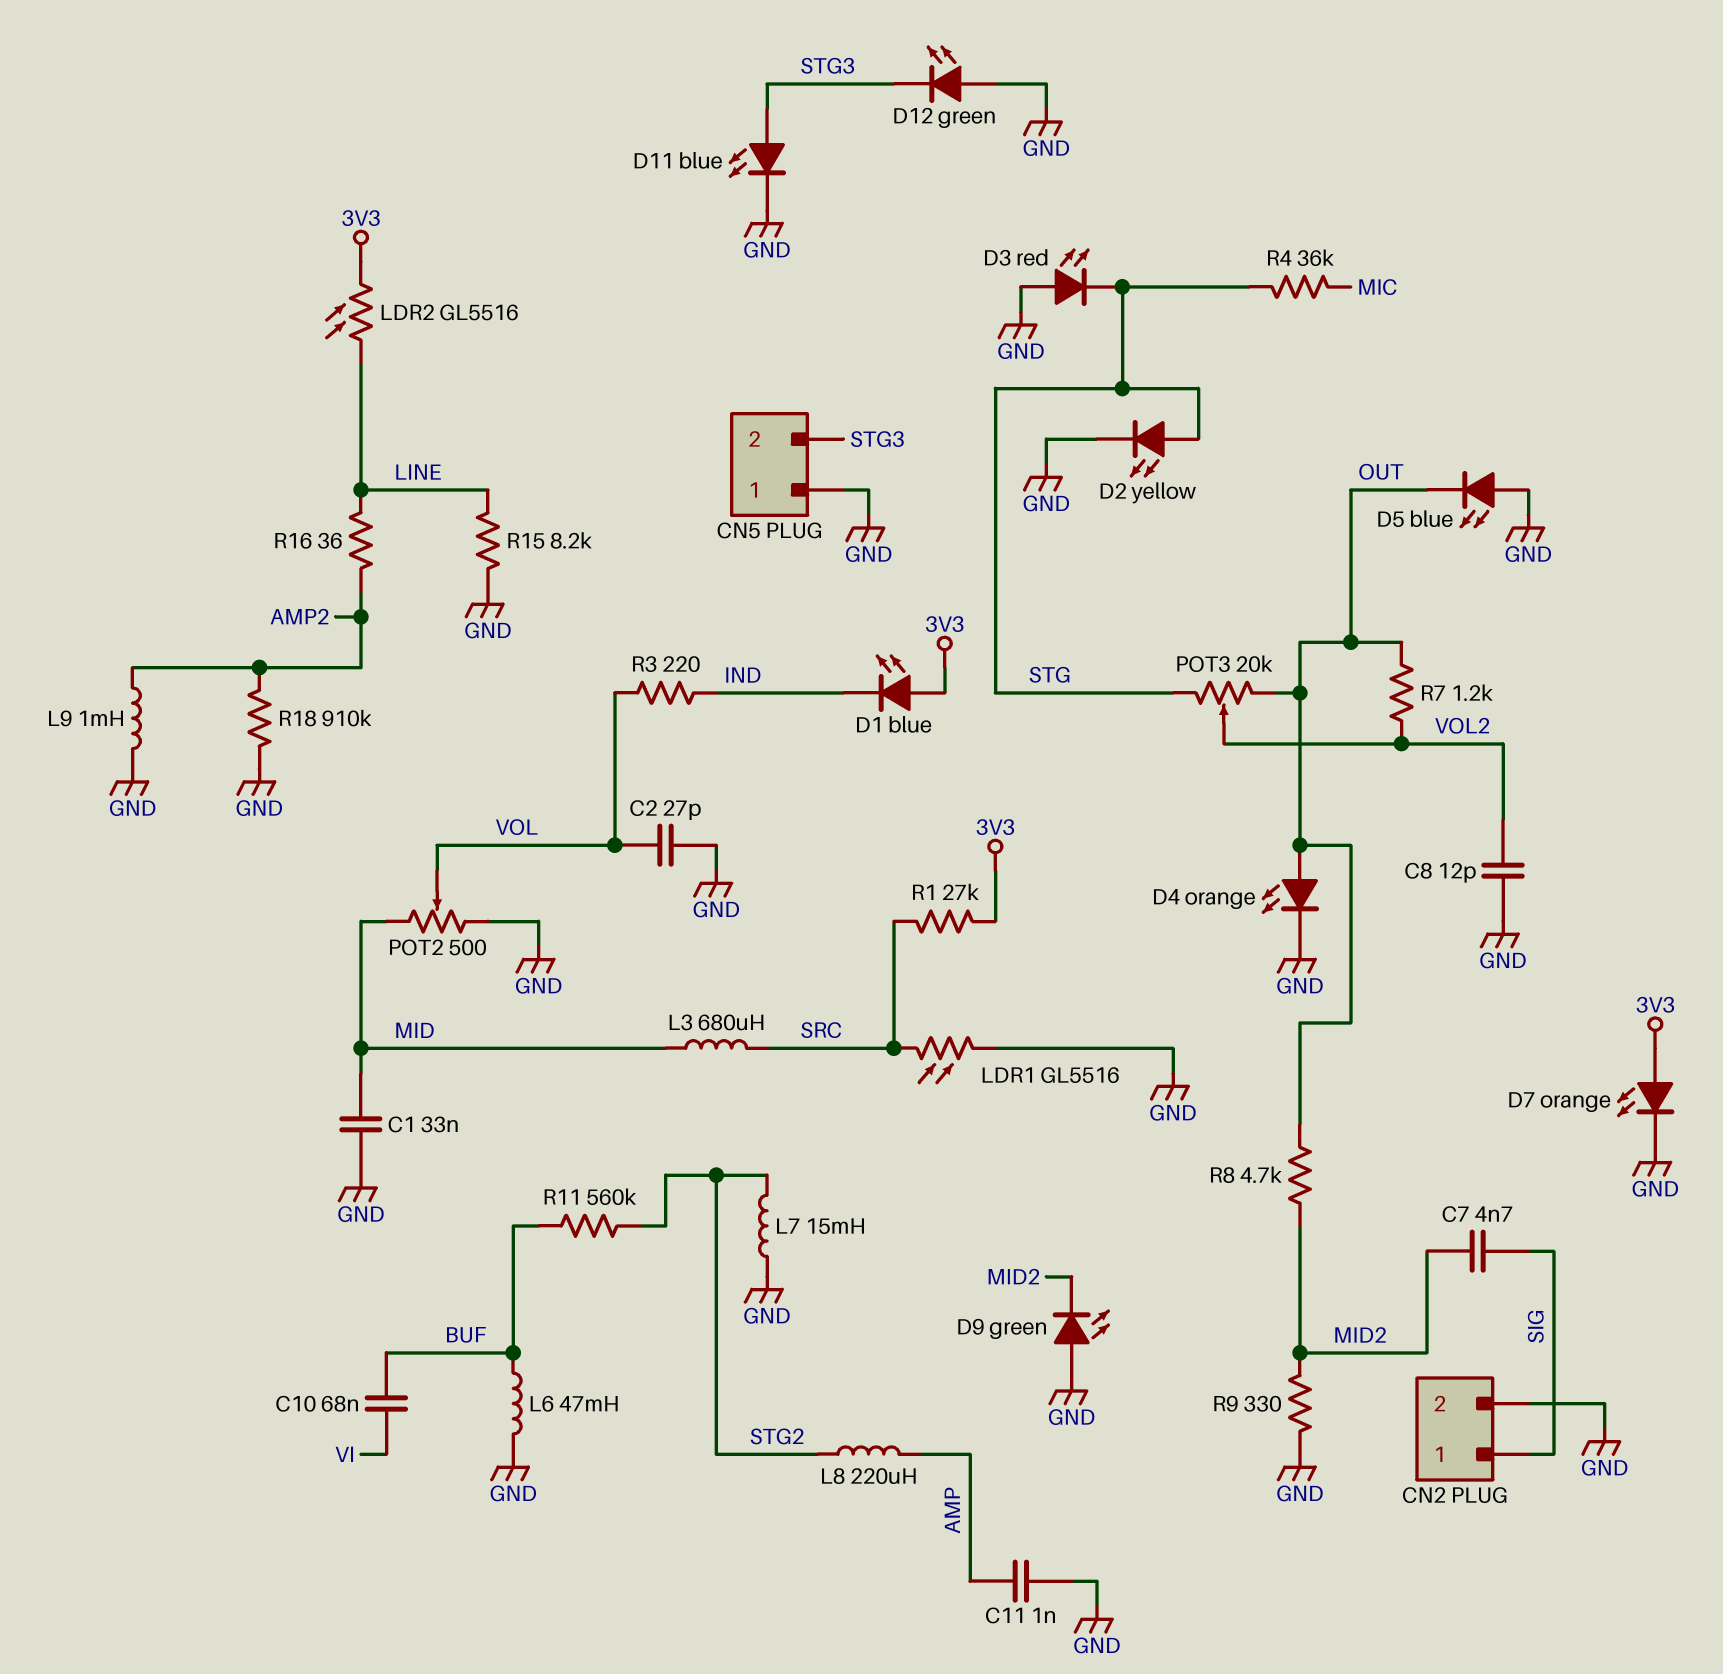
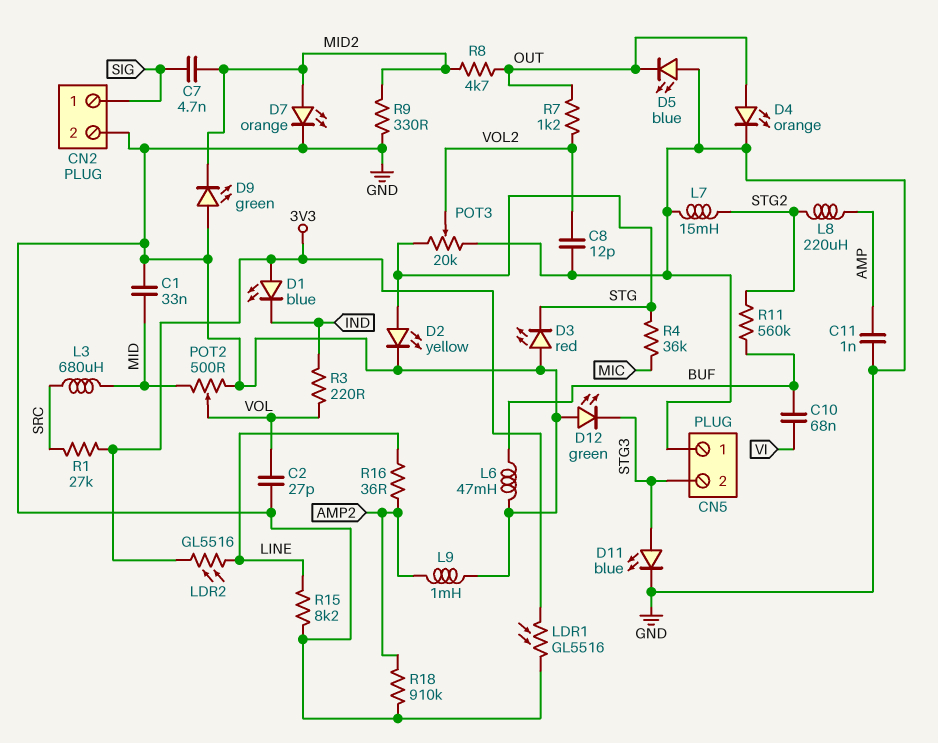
D7: LED orange (A 3V3, K GND) -> LED orange (A MID2, K GND)
LDR1: GL5516 (GND, SRC) -> GL5516 (3V3, GND)
POT3: 20k (OUT, STG, wiper VOL2) -> 20k (GND, STG, wiper VOL2)

